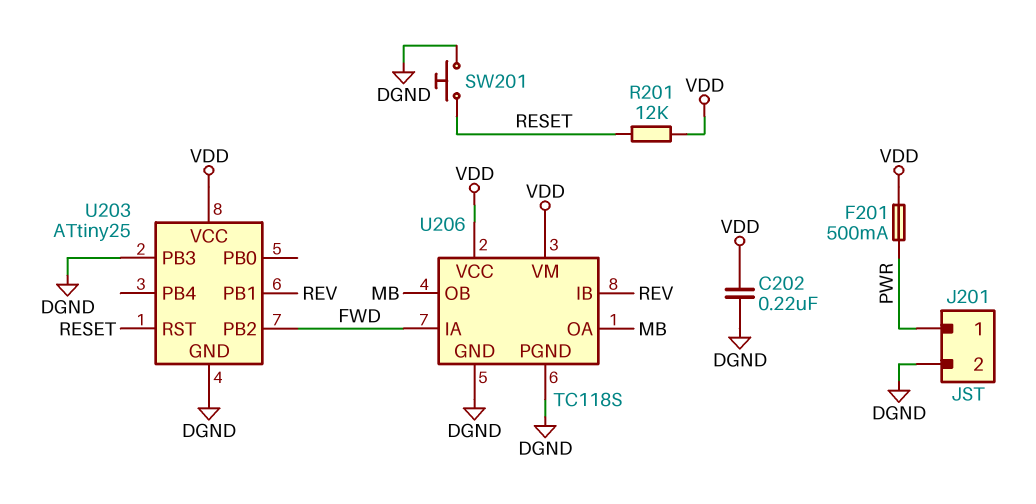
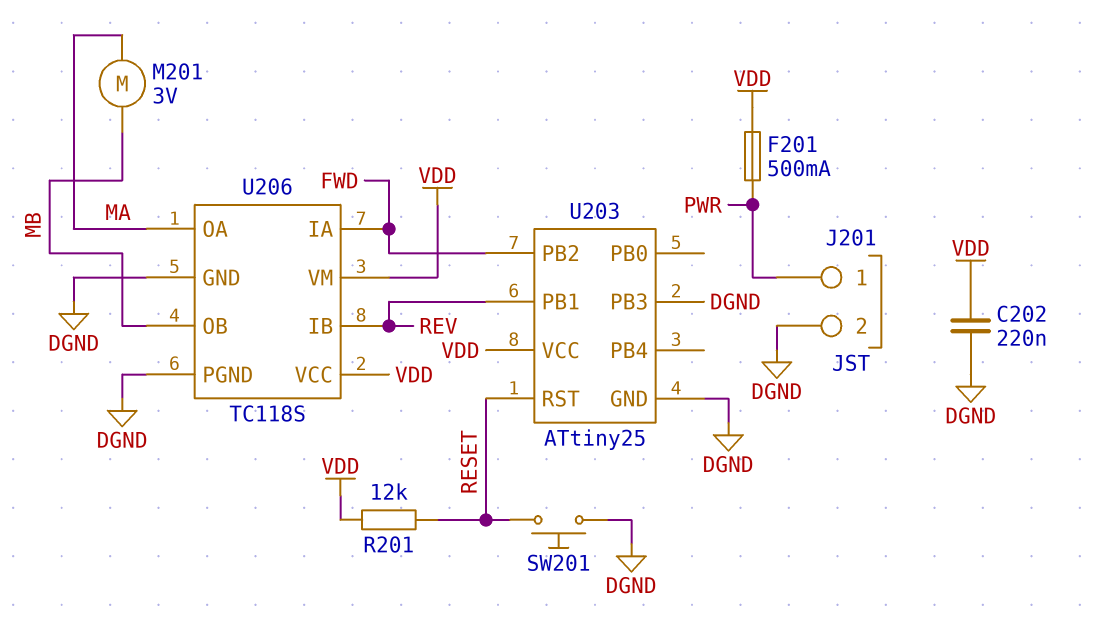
M201: none -> motor 3V (MA, MB)
U206 pin OA: MB -> MA

